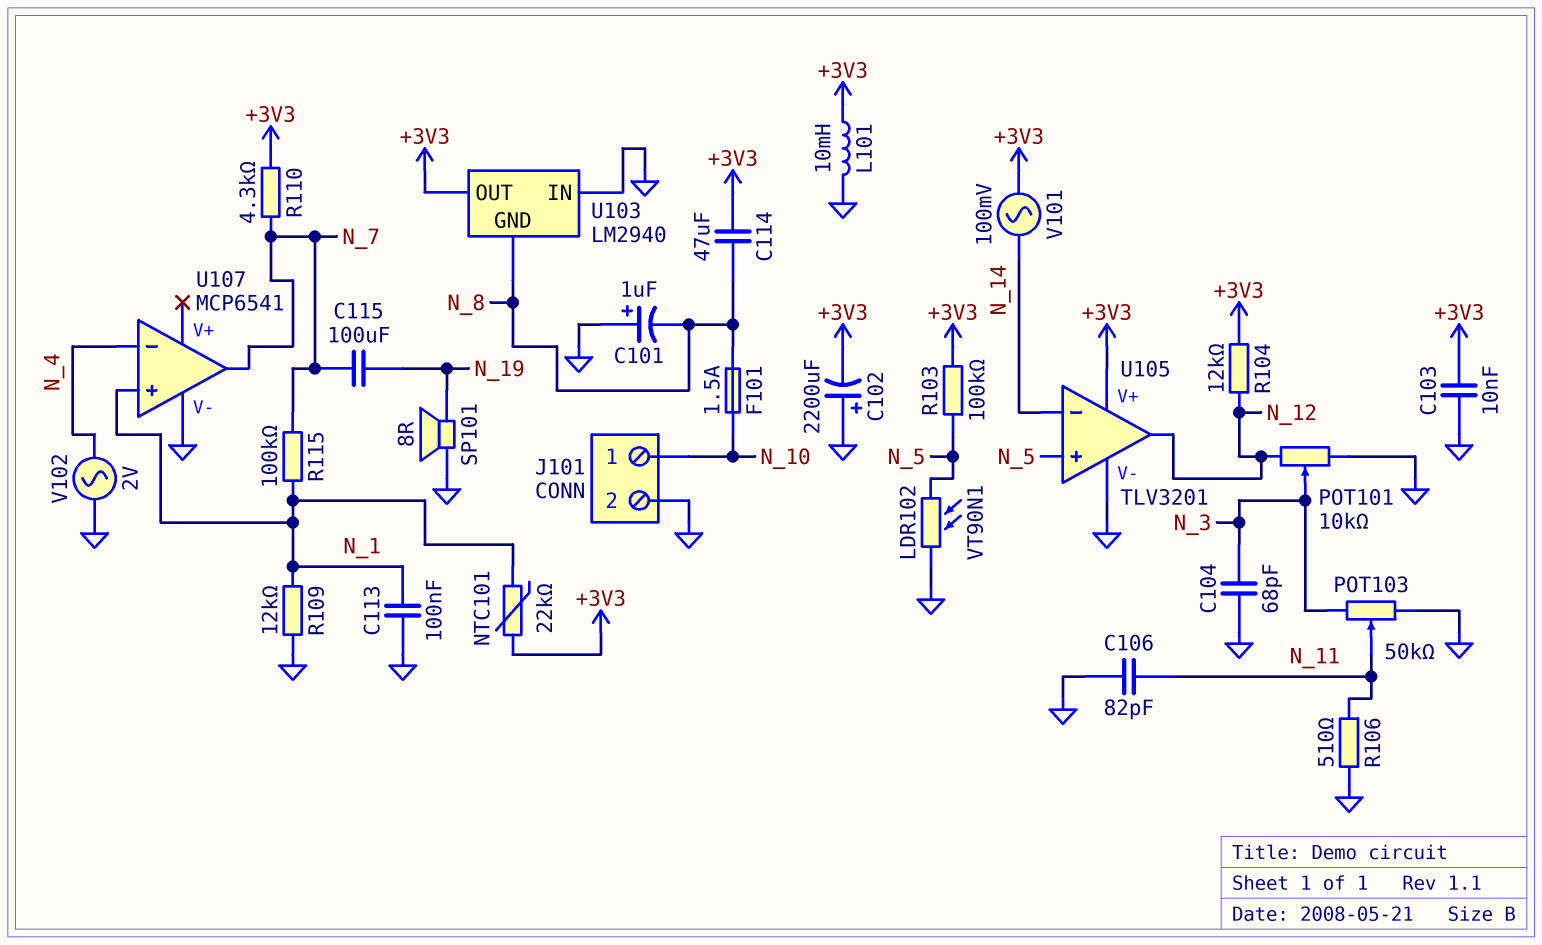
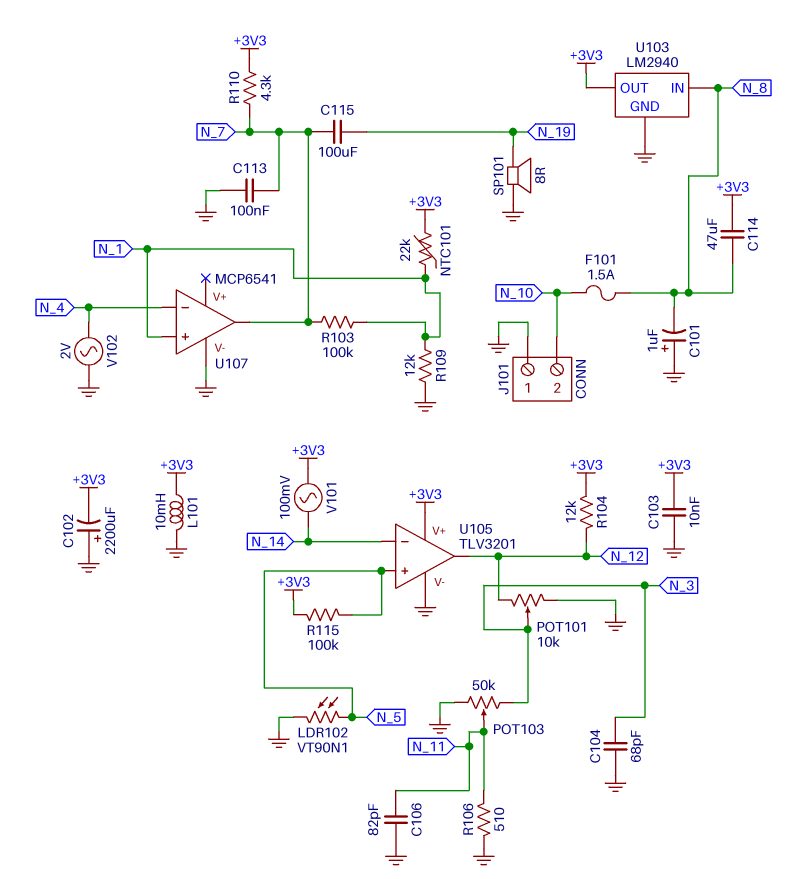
C113: 100nF (GND, N_1) -> 100nF (GND, N_7)
J101 pin 1: N_10 -> GND
J101 pin 2: GND -> N_10
R103: 100k (+3V3, N_5) -> 100k (N_1, N_7)
R115: 100k (N_1, N_7) -> 100k (+3V3, N_5)
U103 pin GND: N_8 -> GND
U103 pin IN: GND -> N_8

